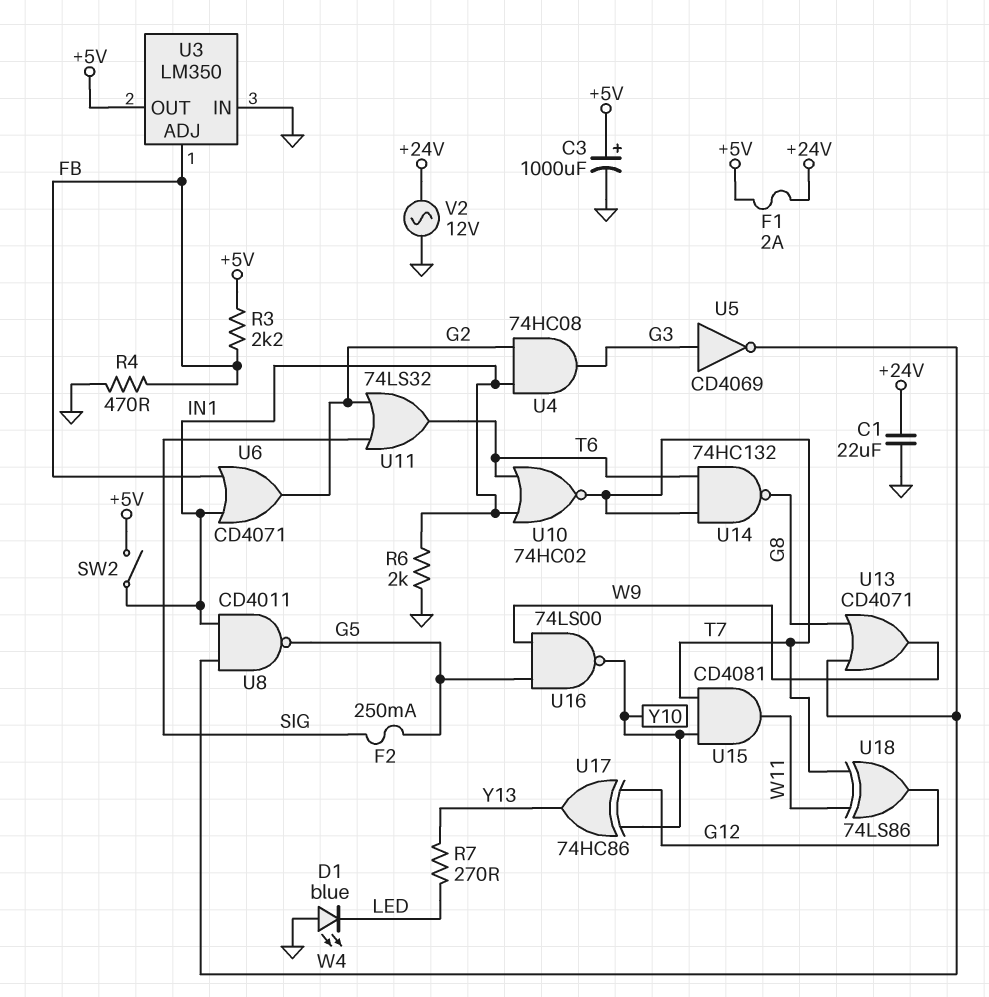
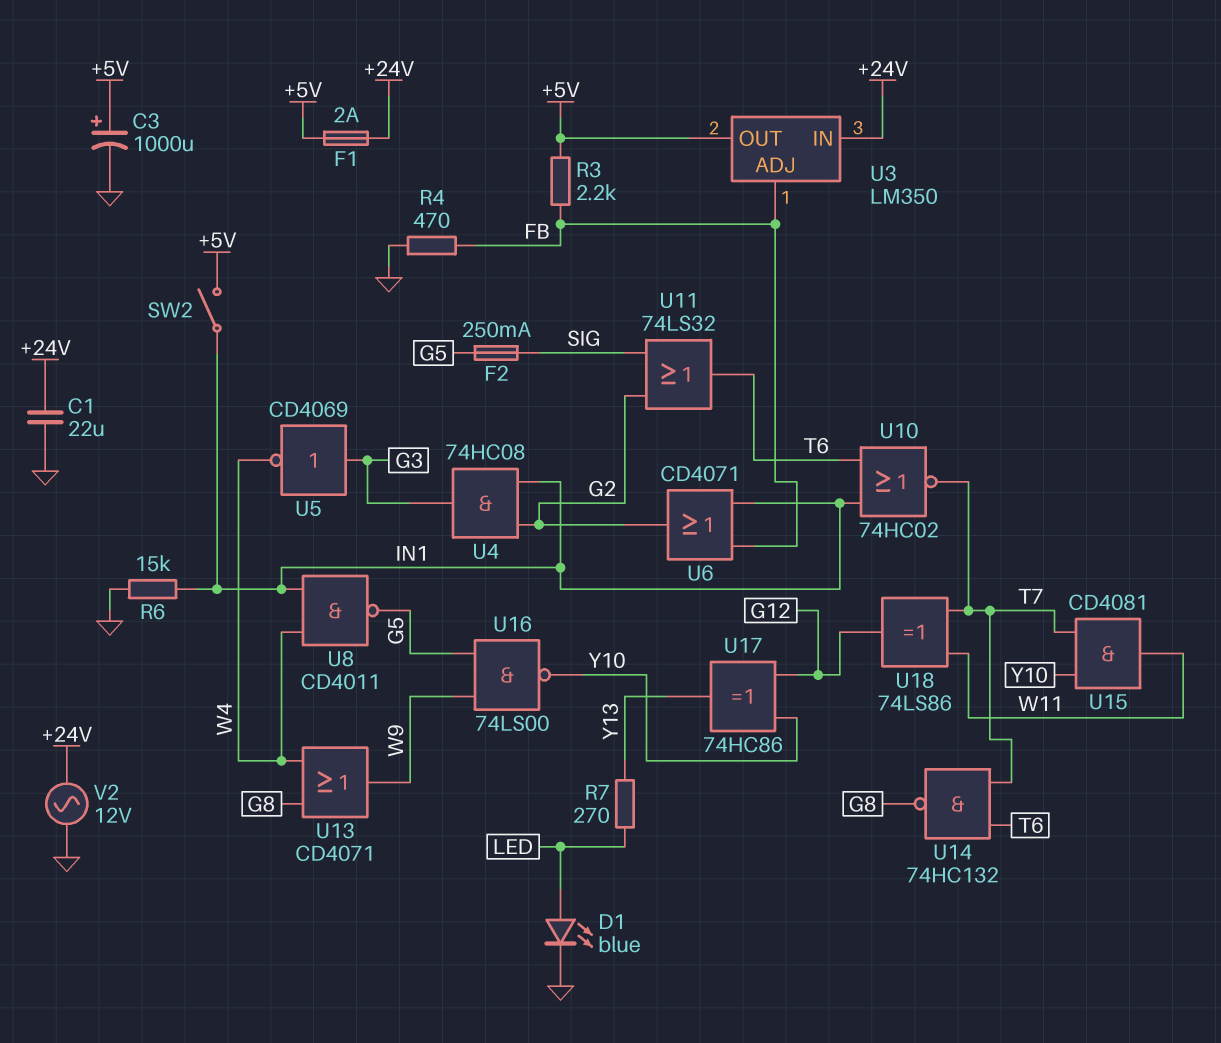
D1: LED blue (A GND, K LED) -> LED blue (A LED, K GND)
R6: 2k (GND, IN1) -> 15k (GND, IN1)
U3 pin IN: GND -> +24V

